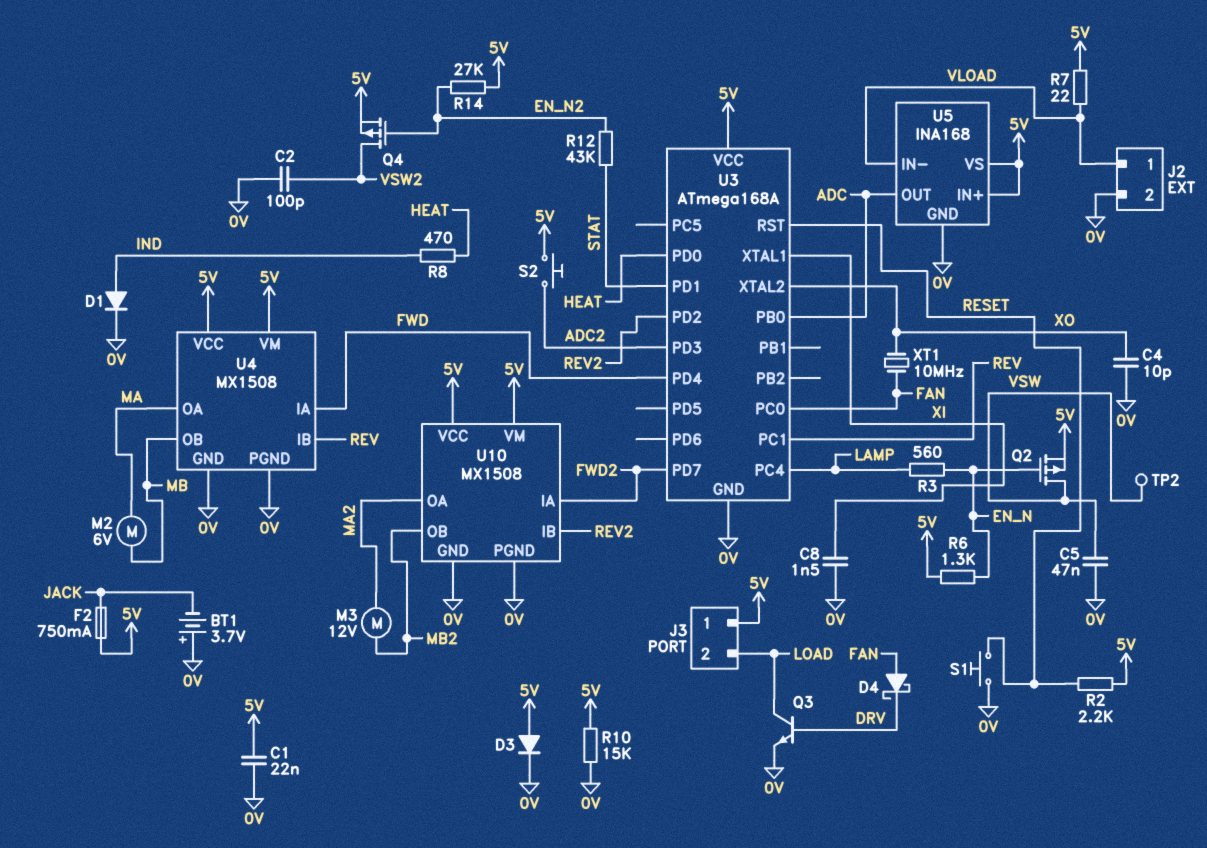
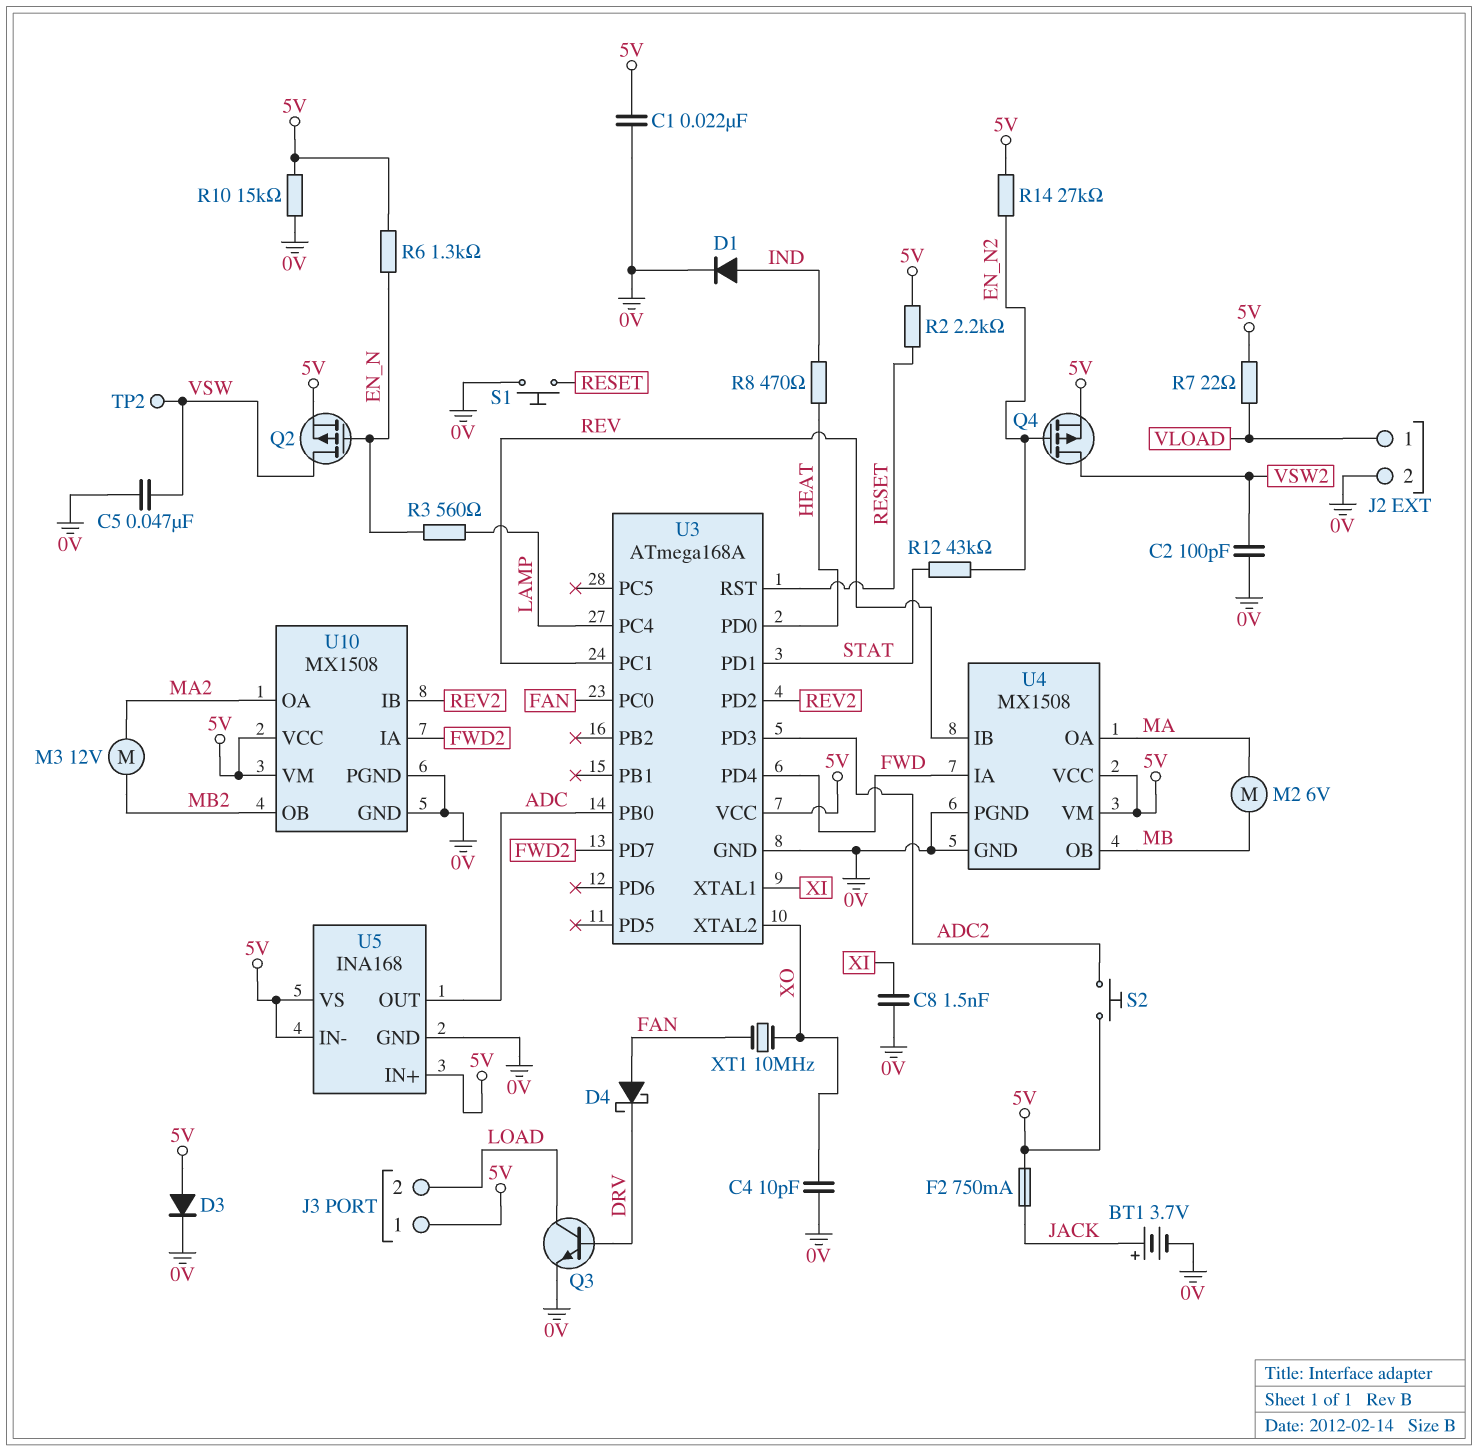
BT1: 3.7V (plus 0V, minus JACK) -> 3.7V (plus JACK, minus 0V)
U5 pin IN-: VLOAD -> 5V

